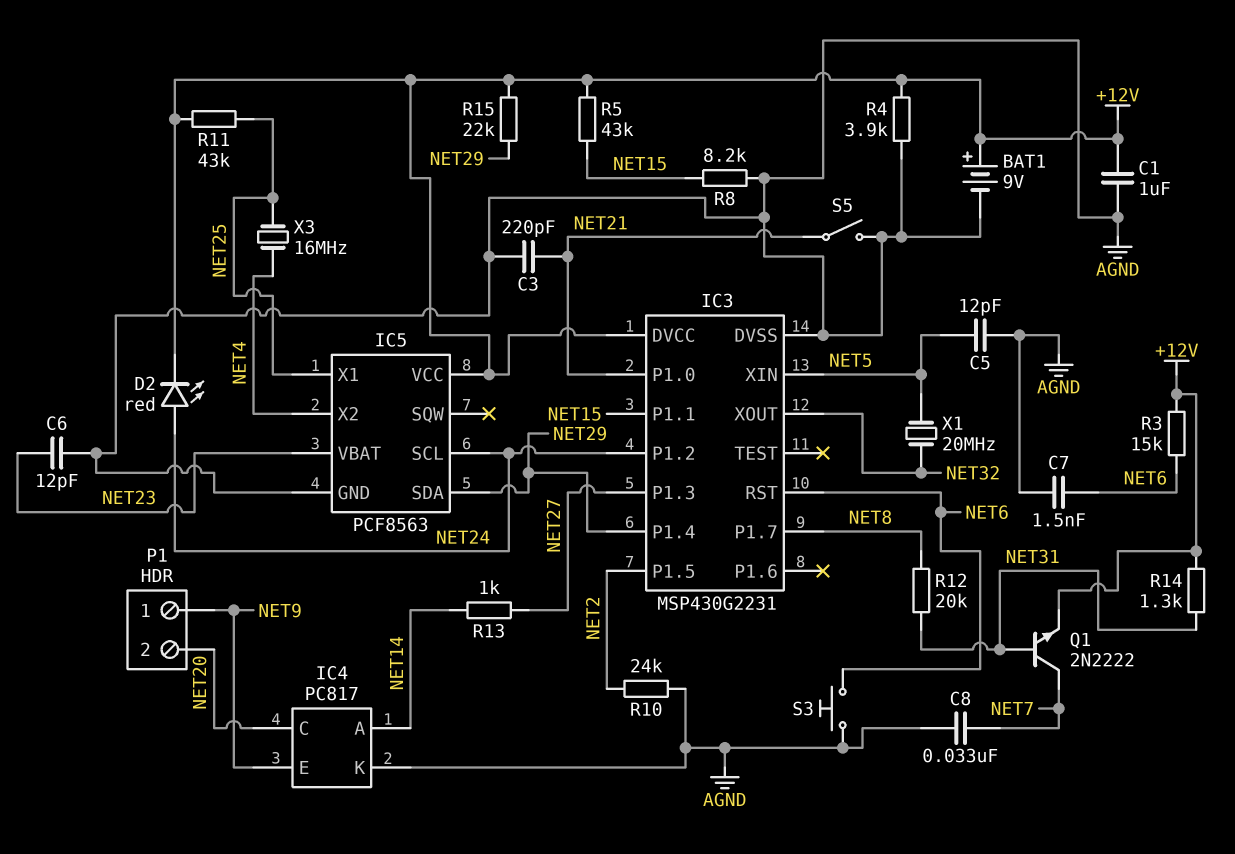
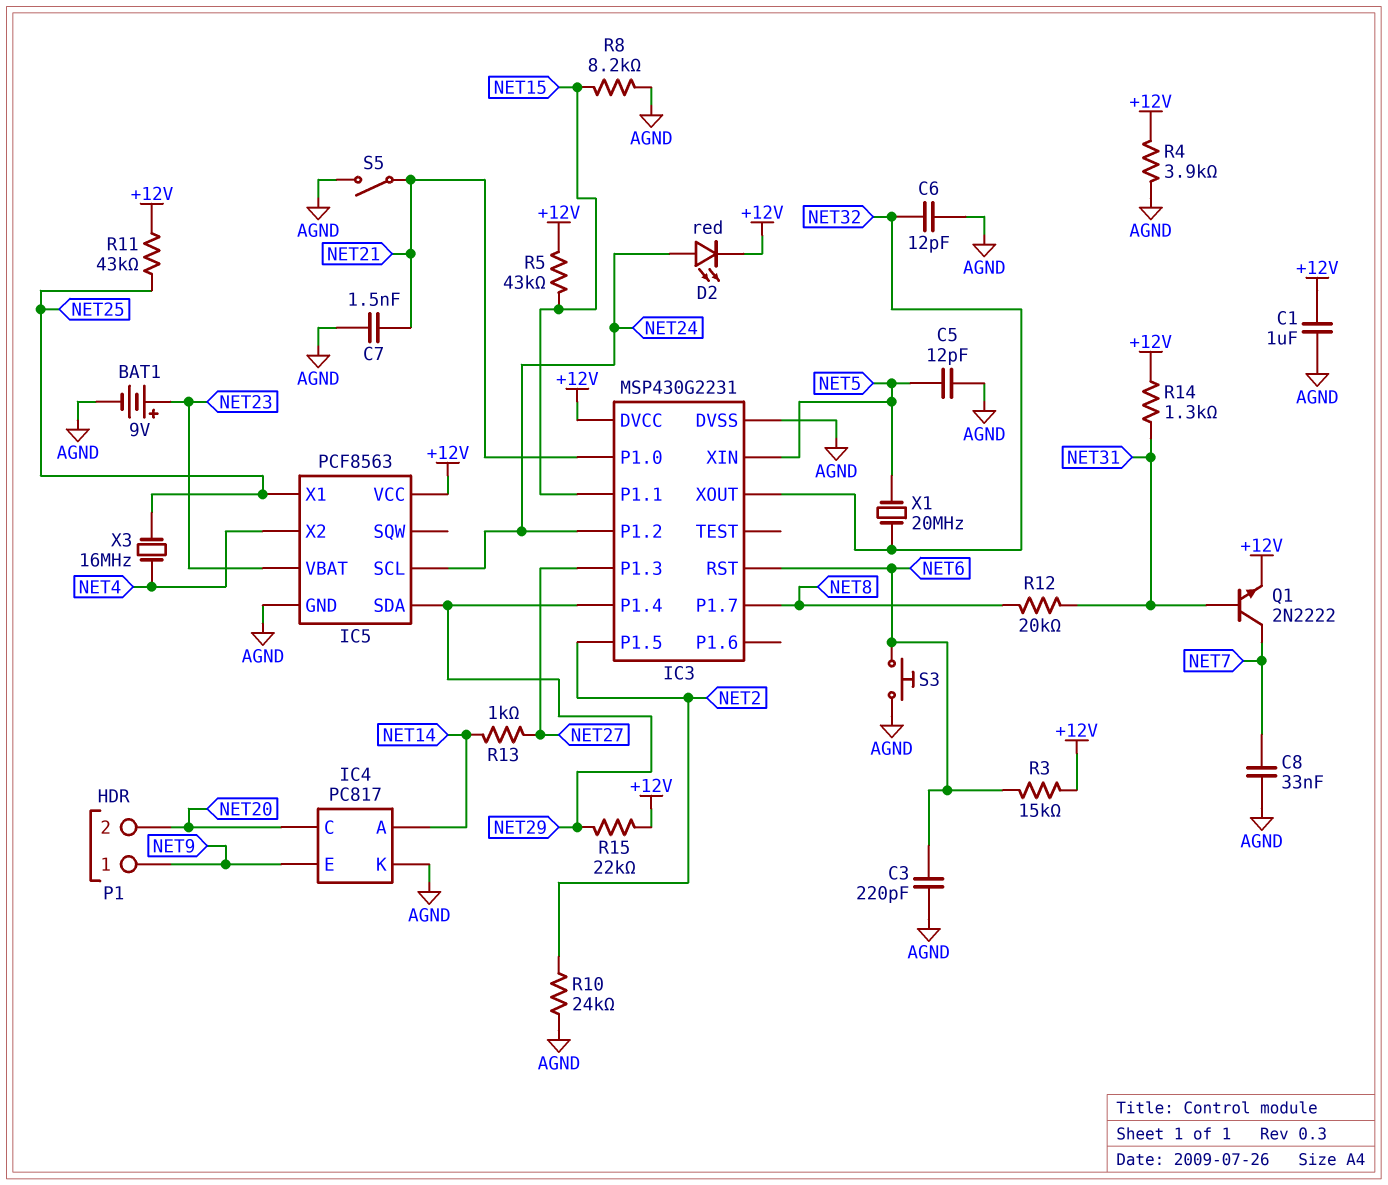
BAT1: 9V (plus +12V, minus AGND) -> 9V (plus NET23, minus AGND)
C3: 220pF (AGND, NET21) -> 220pF (AGND, NET6)
C6: 12pF (AGND, NET23) -> 12pF (AGND, NET32)
C7: 1.5nF (AGND, NET6) -> 1.5nF (AGND, NET21)

